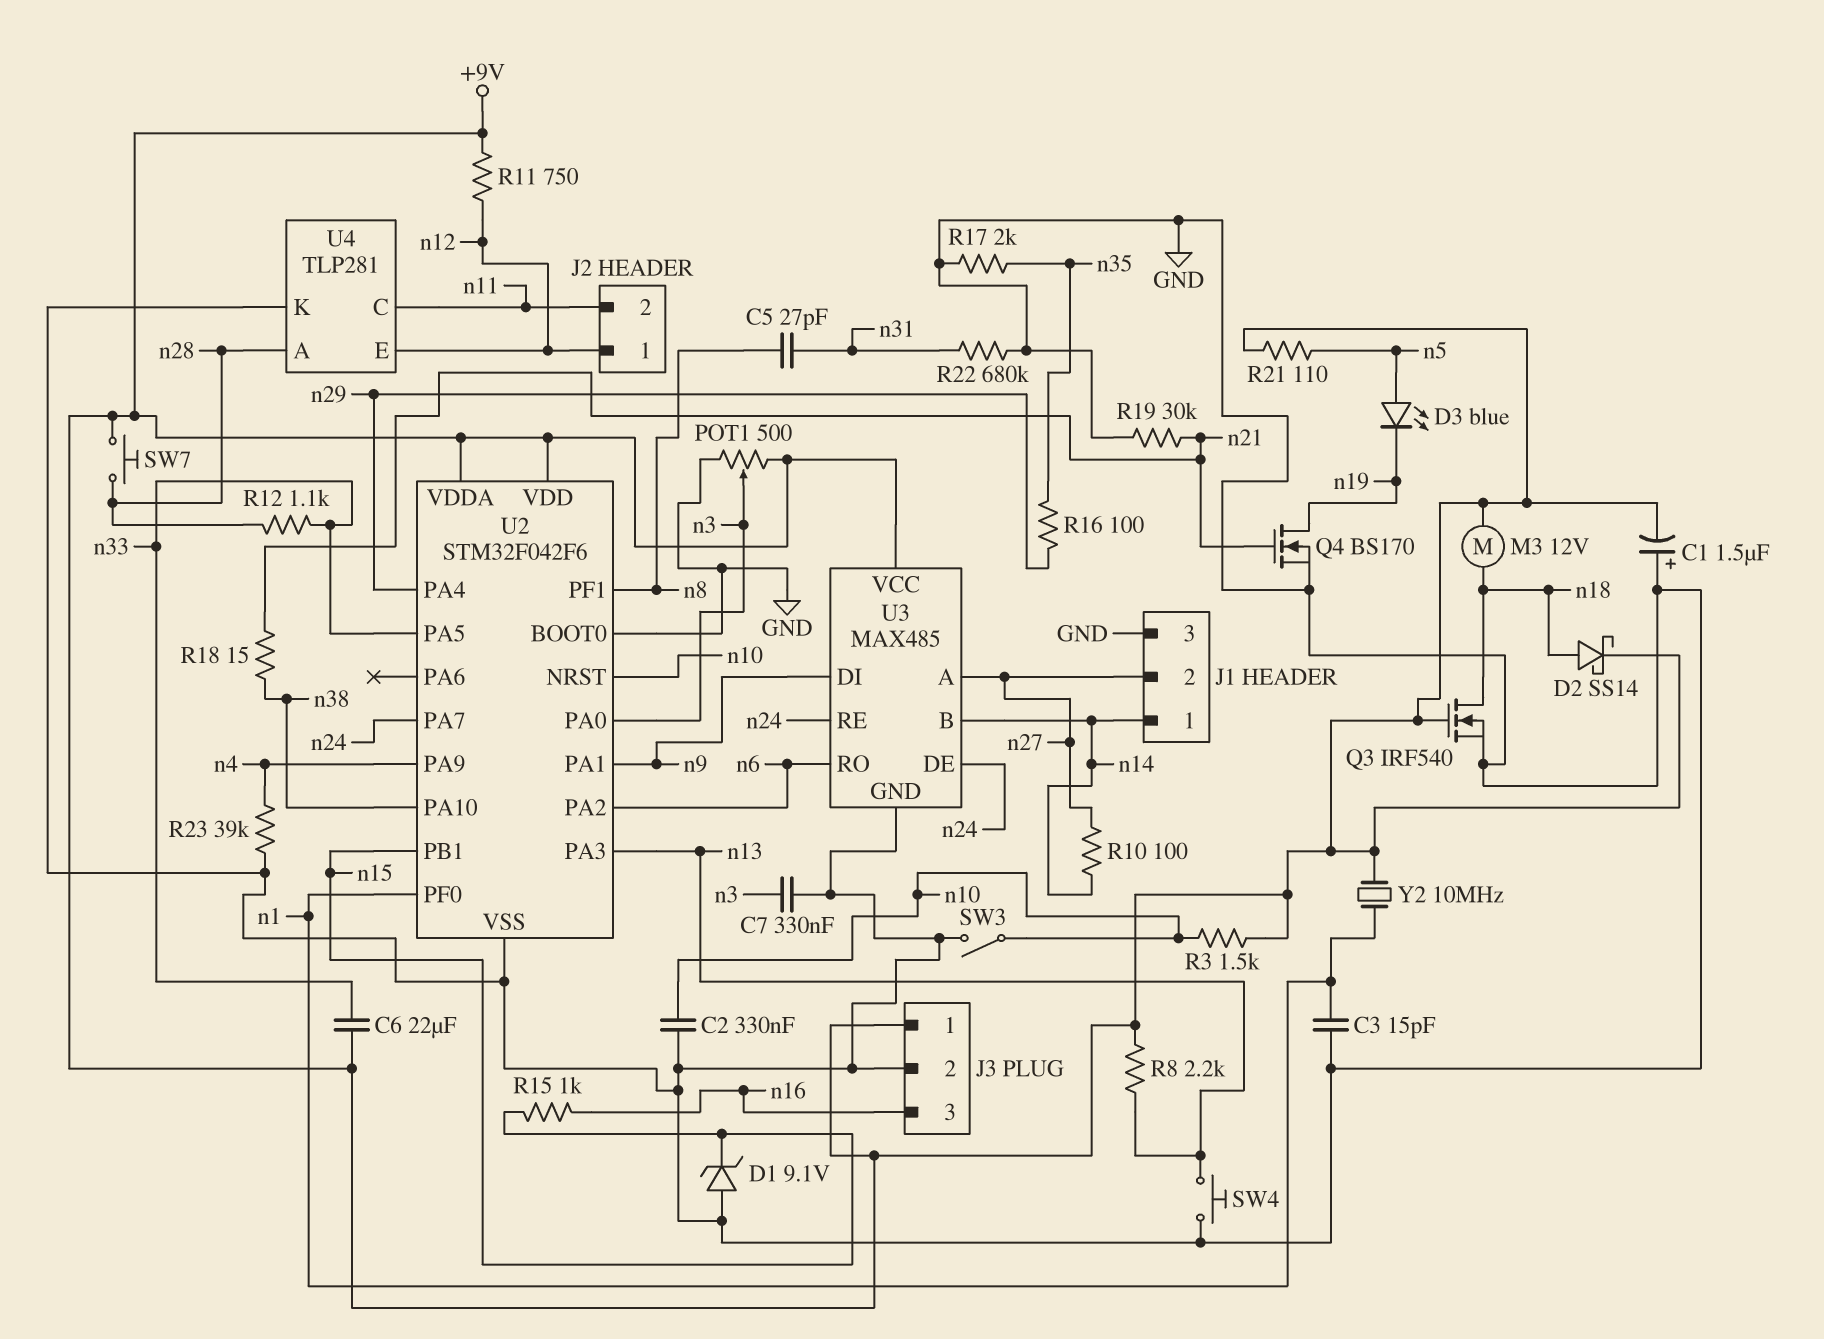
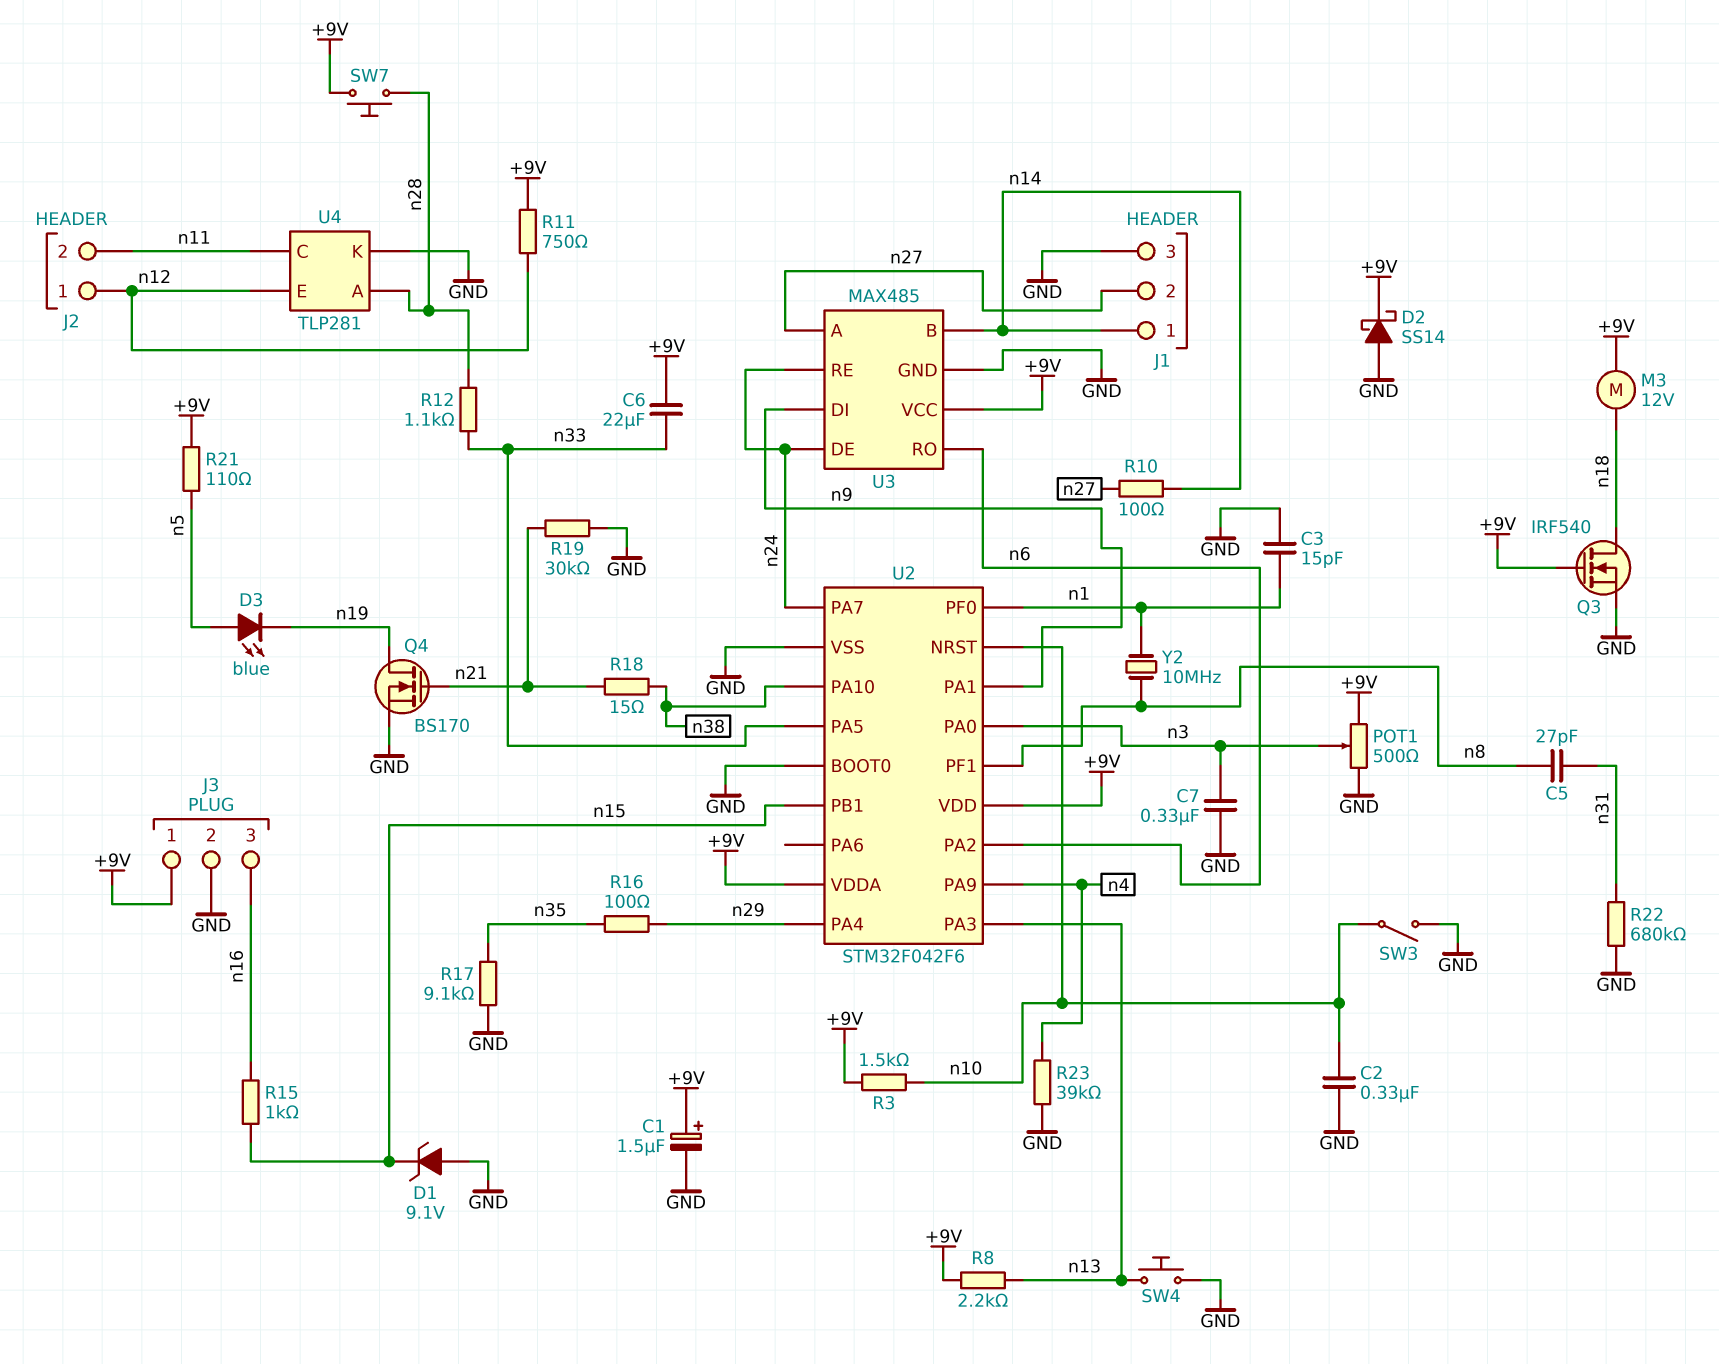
C1: 1.5uF (plus GND, minus +9V) -> 1.5uF (plus +9V, minus GND)
D2: schottky SS14 (A n18, K +9V) -> schottky SS14 (A GND, K +9V)
R17: 2k (GND, n35) -> 9.1k (GND, n35)
Y2: 10MHz (+9V, n1) -> 10MHz (n1, n8)

